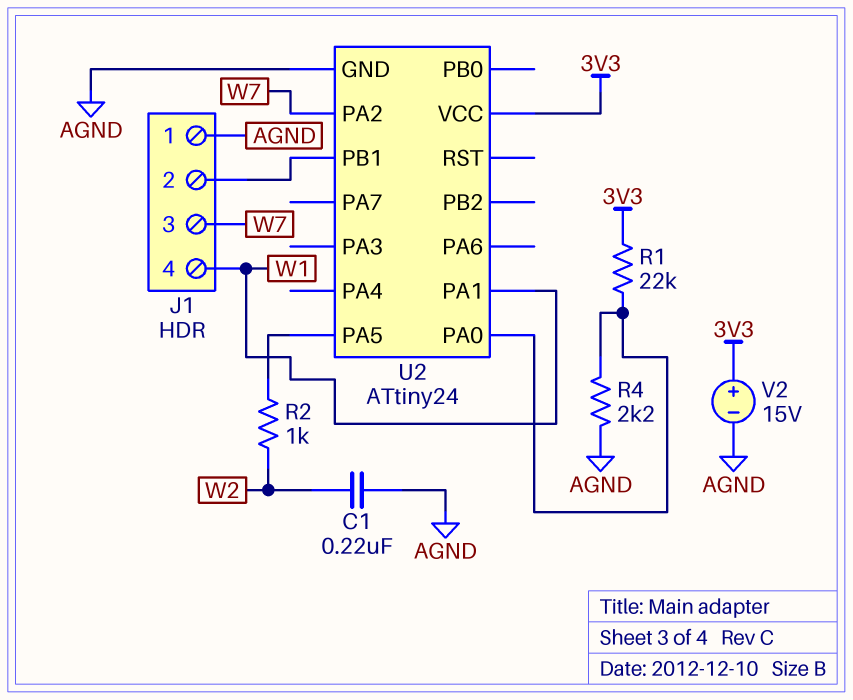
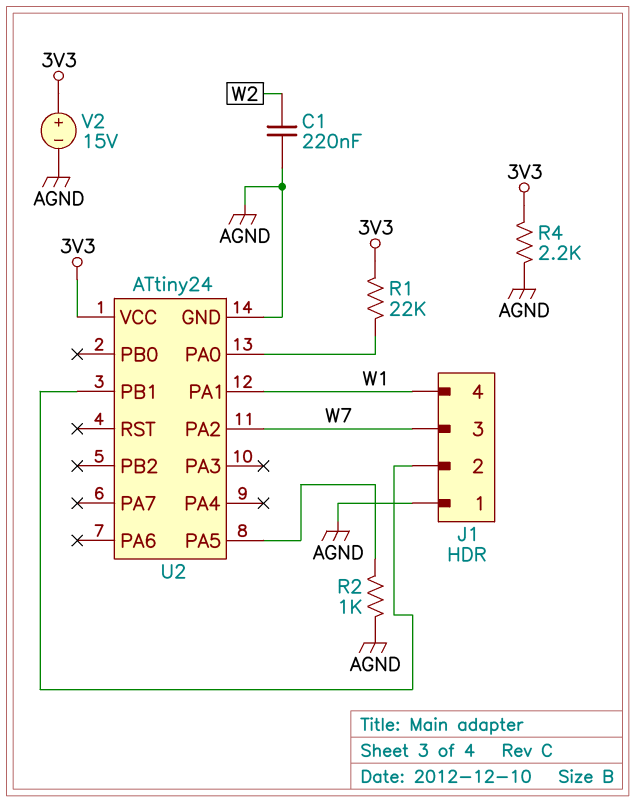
R2: 1k (U2/PA5, W2) -> 1k (AGND, U2/PA5)
R4: 2.2k (AGND, U2/PA0) -> 2.2k (3V3, AGND)

